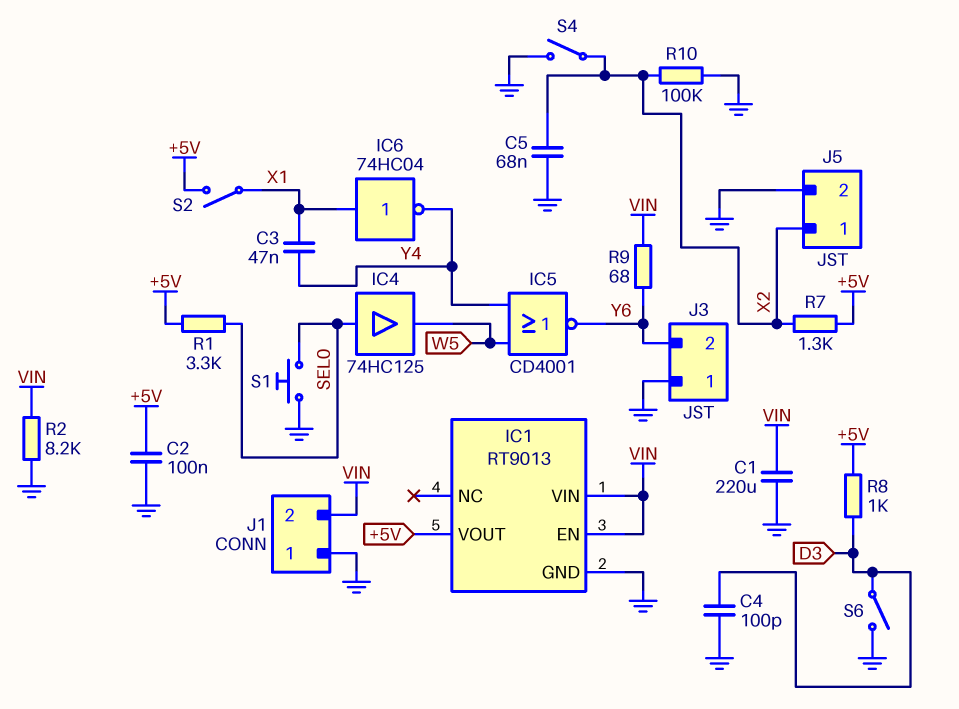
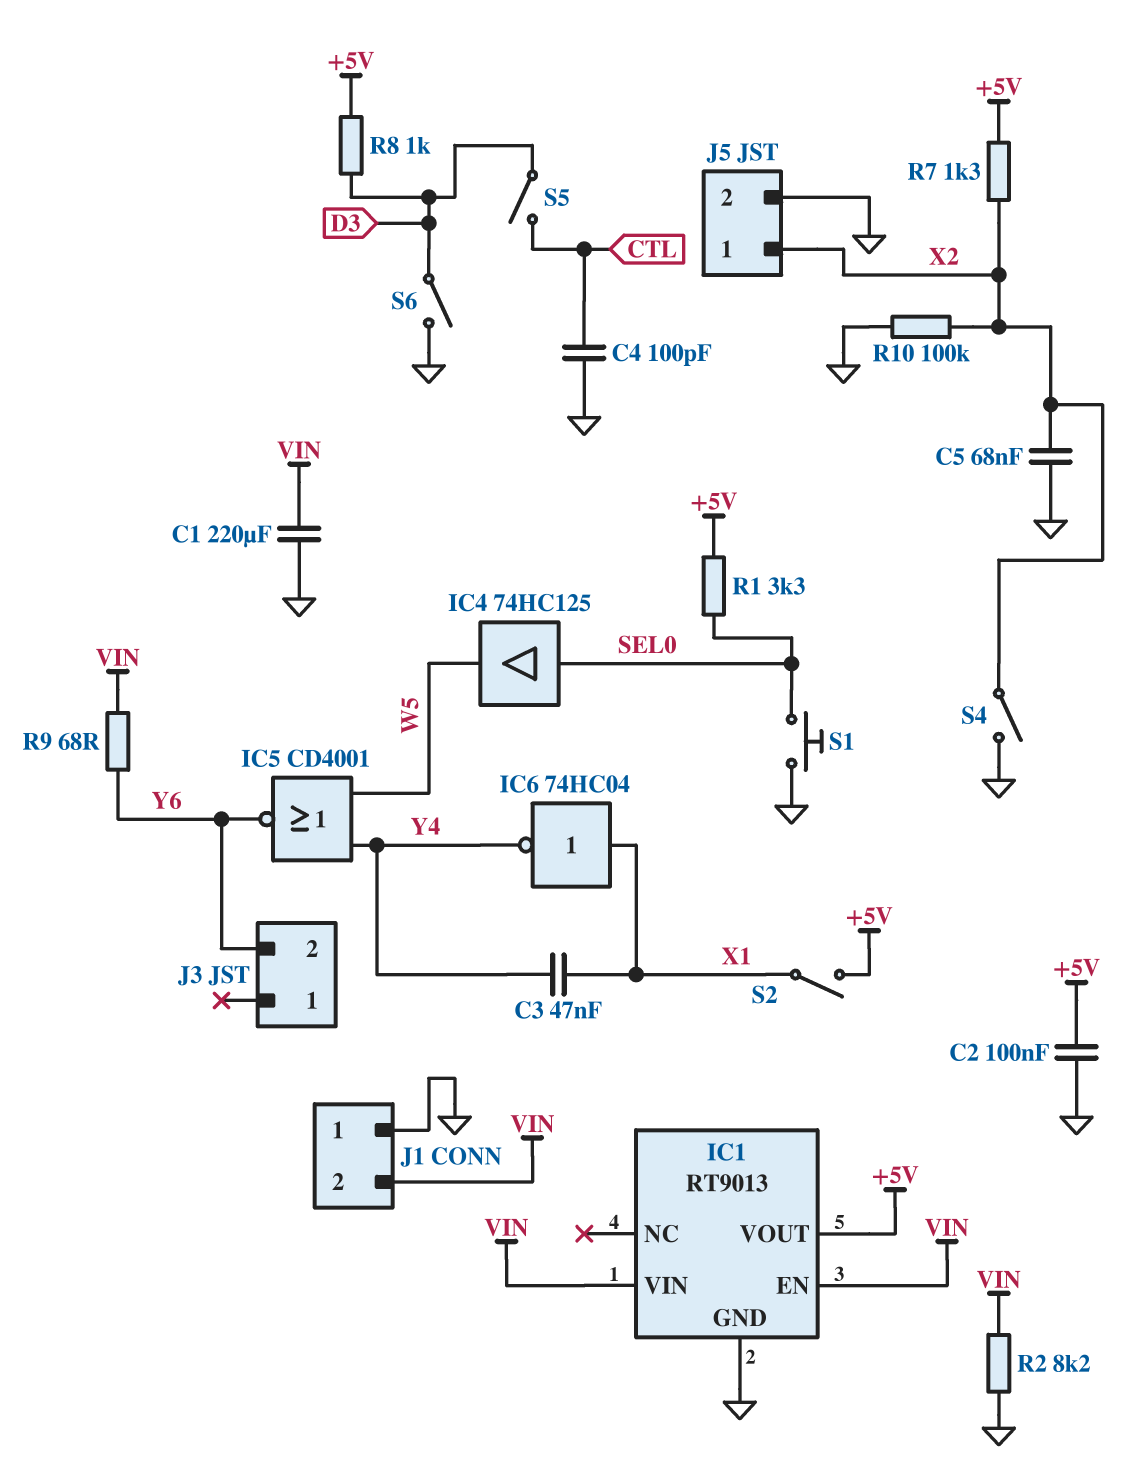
C4: 100pF (D3, GND) -> 100pF (CTL, GND)
J3 pin 1: GND -> none
S5: none -> switch (CTL, D3)

